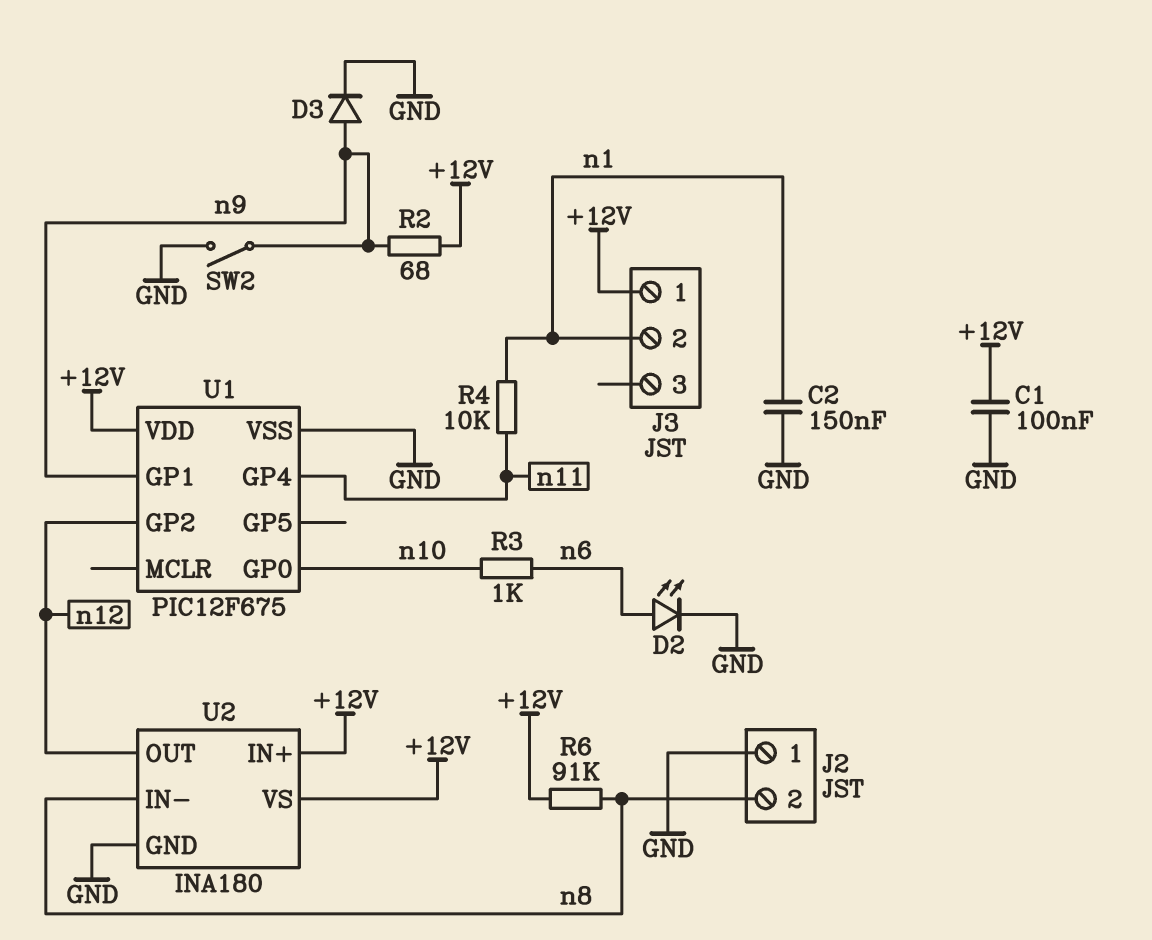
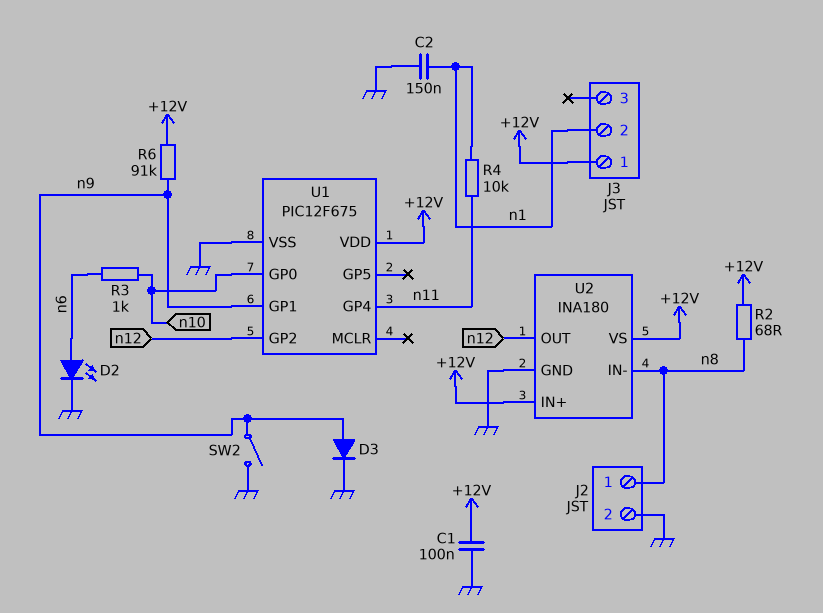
J2 pin 1: GND -> n8
J2 pin 2: n8 -> GND
R2: 68 (+12V, n9) -> 68 (+12V, n8)
R6: 91k (+12V, n8) -> 91k (+12V, n9)

